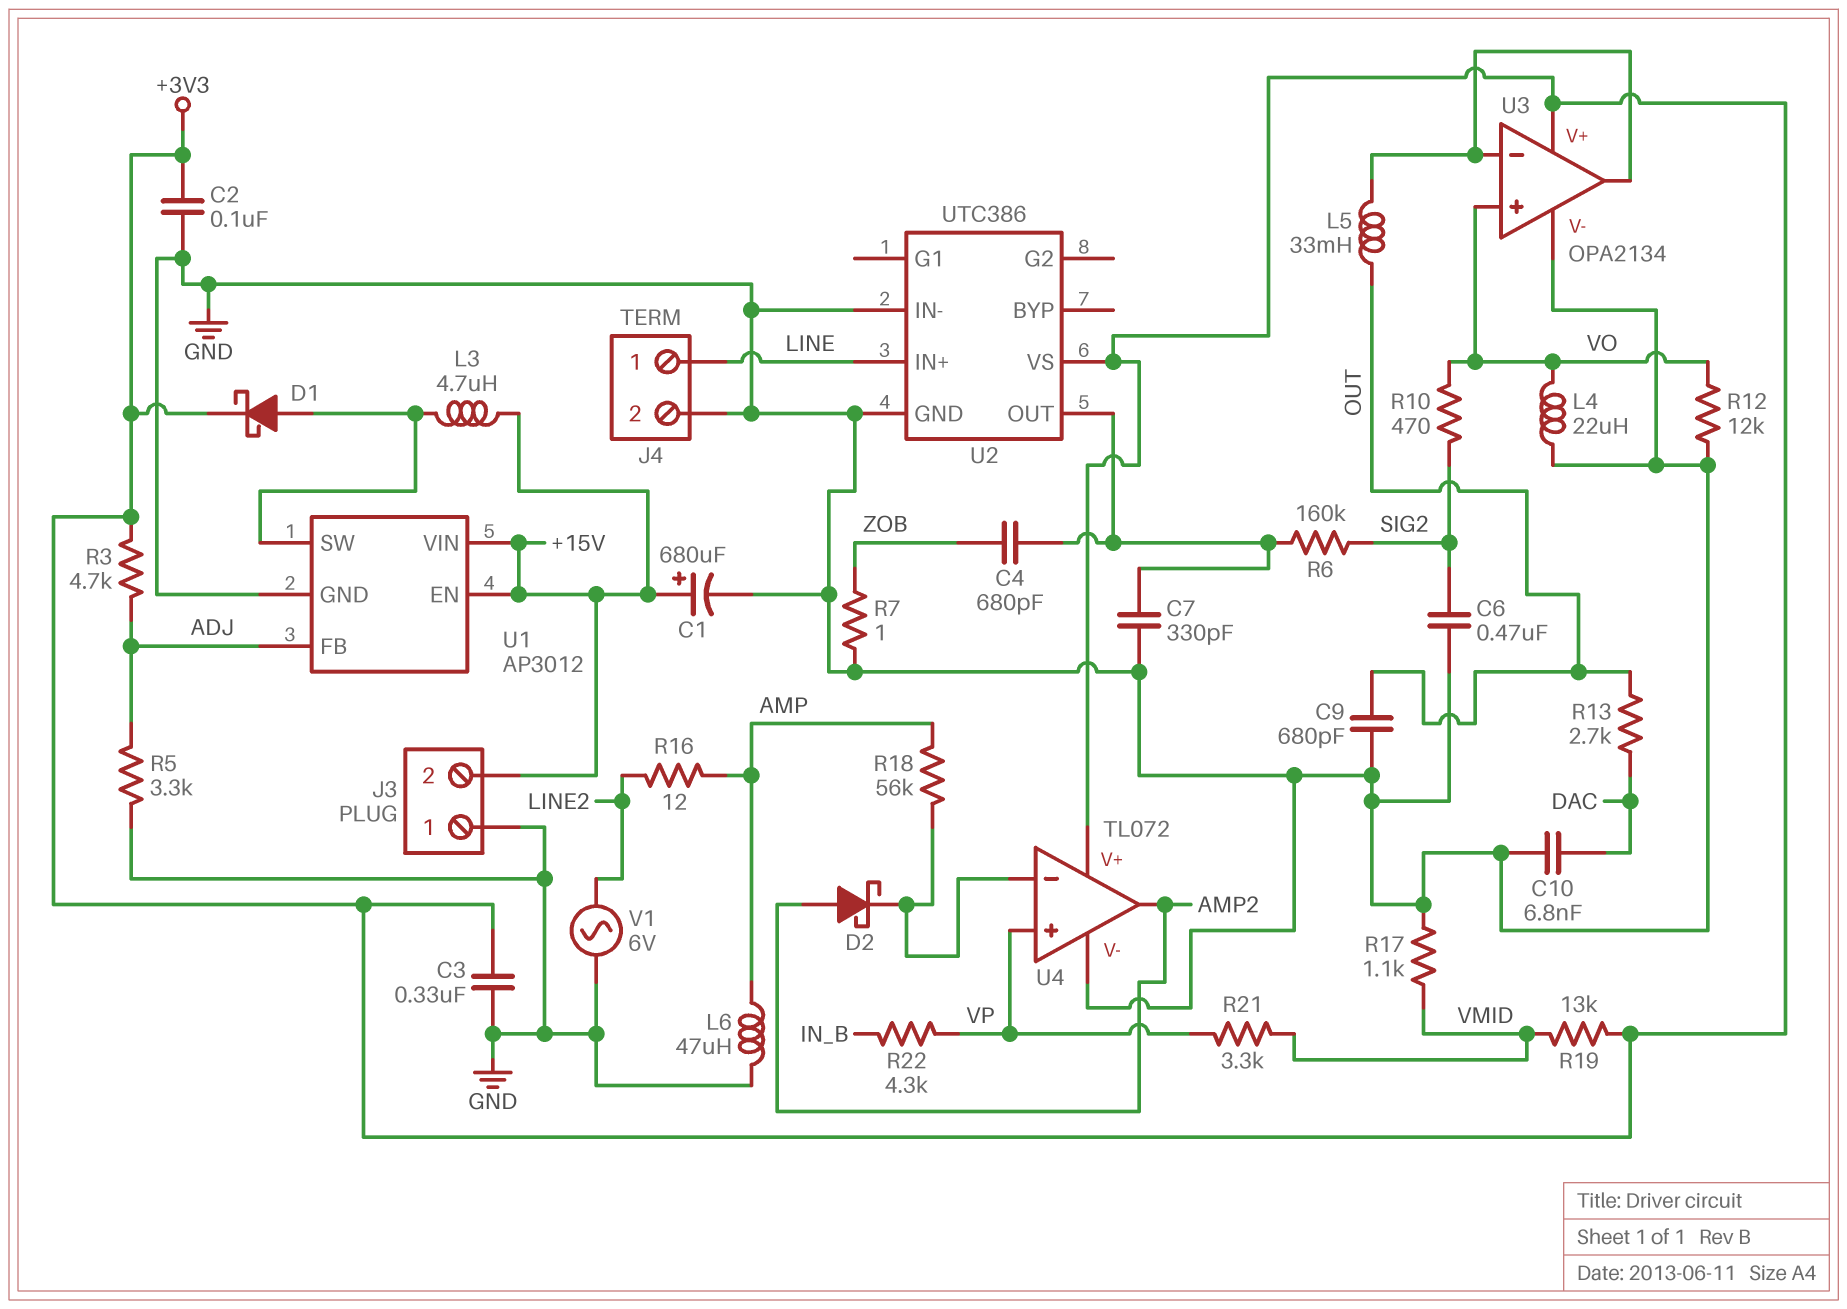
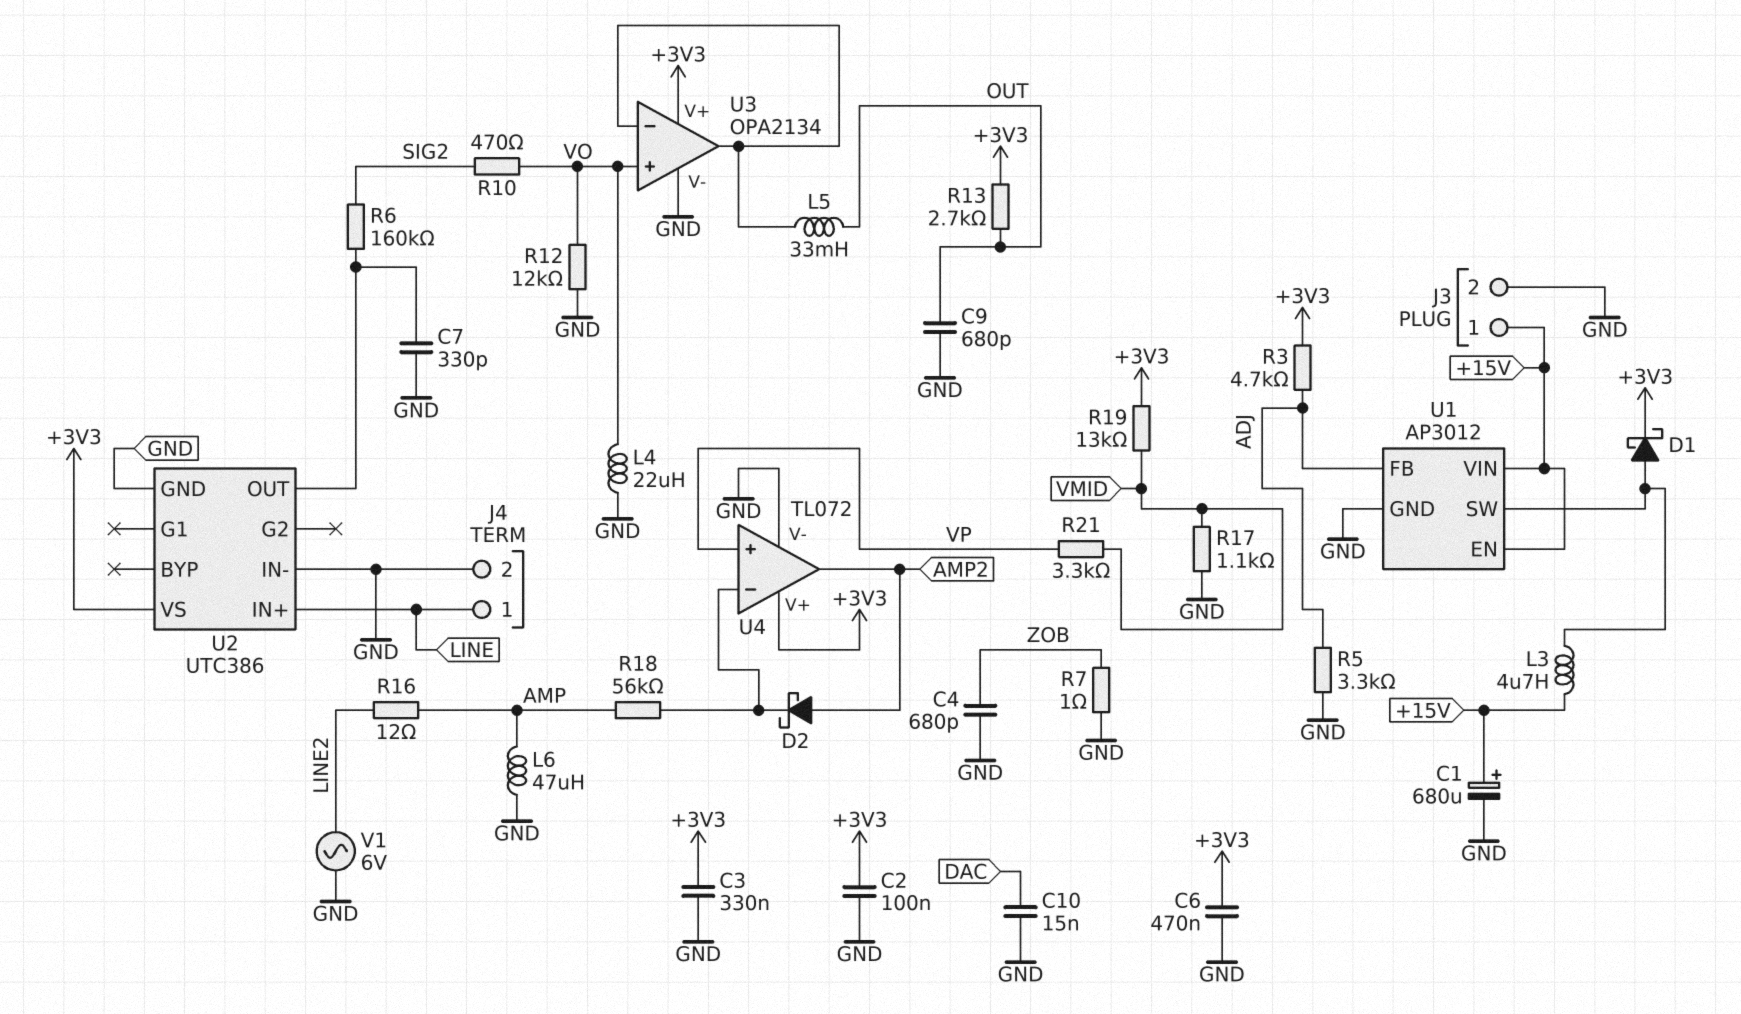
C4: 680pF (U2/OUT, ZOB) -> 680pF (GND, ZOB)
C6: 470nF (GND, SIG2) -> 470nF (+3V3, GND)
C10: 6.8nF (DAC, GND) -> 15nF (DAC, GND)
J3 pin 1: GND -> +15V
J3 pin 2: +15V -> GND
R13: 2.7k (DAC, OUT) -> 2.7k (+3V3, OUT)
R22: 4.3k (IN_B, VP) -> none

